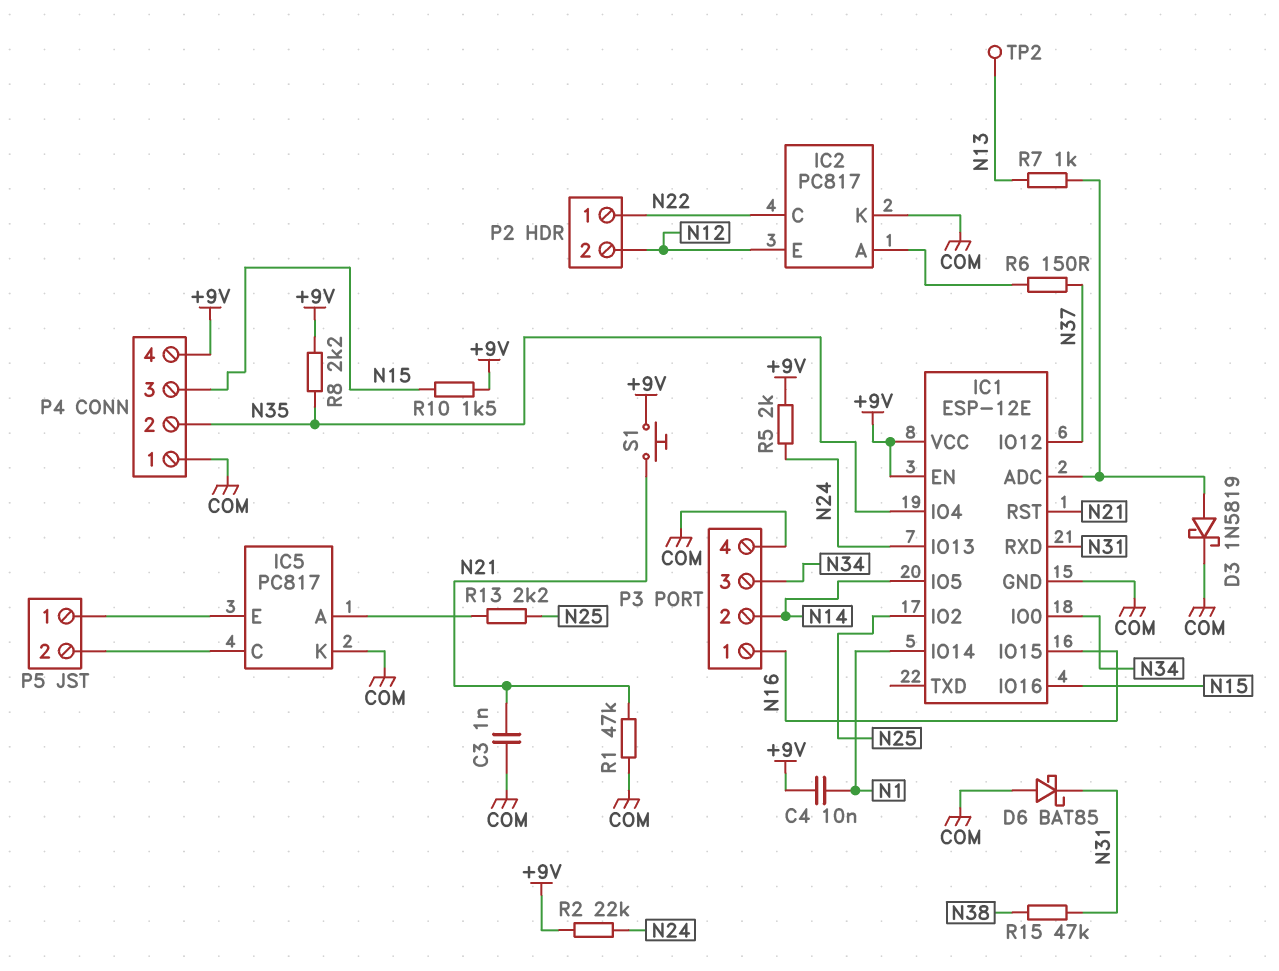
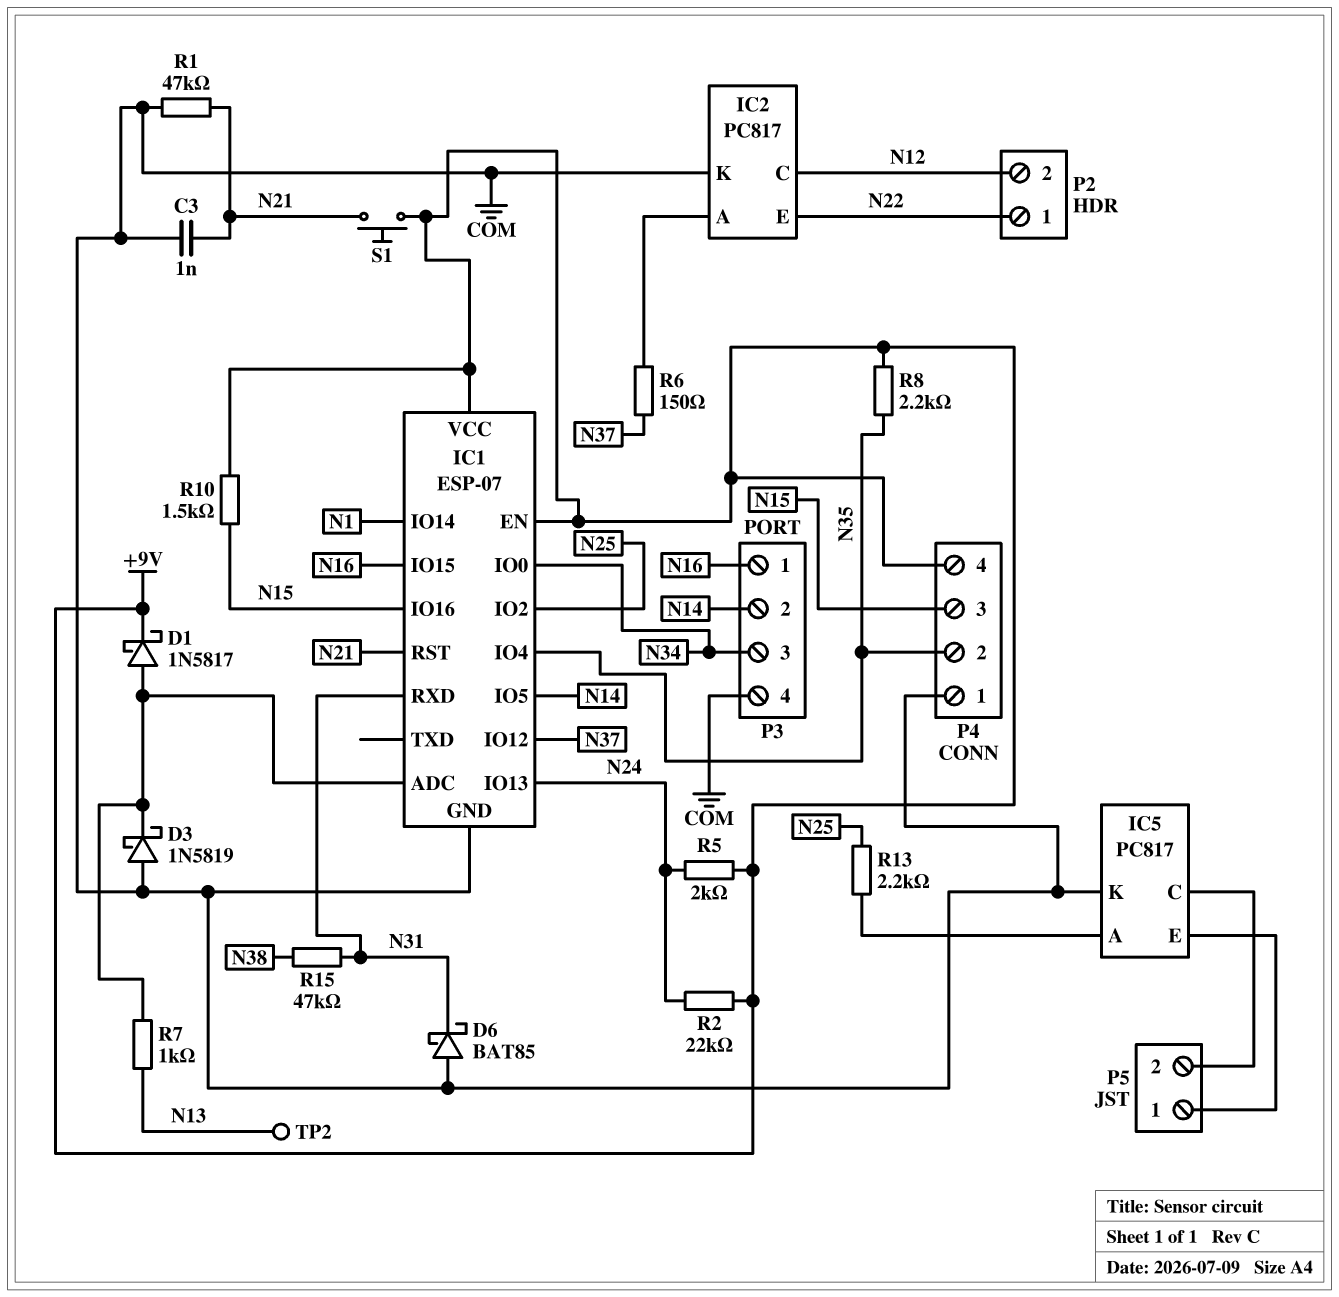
C4: 10nF (+9V, N1) -> none
D1: none -> schottky 1N5817 (A IC1/ADC, K +9V)
D3: schottky 1N5819 (A IC1/ADC, K COM) -> schottky 1N5819 (A COM, K IC1/ADC)
IC1: ESP-12E -> ESP-07
IC2 pin C: N22 -> N12
IC2 pin E: N12 -> N22

